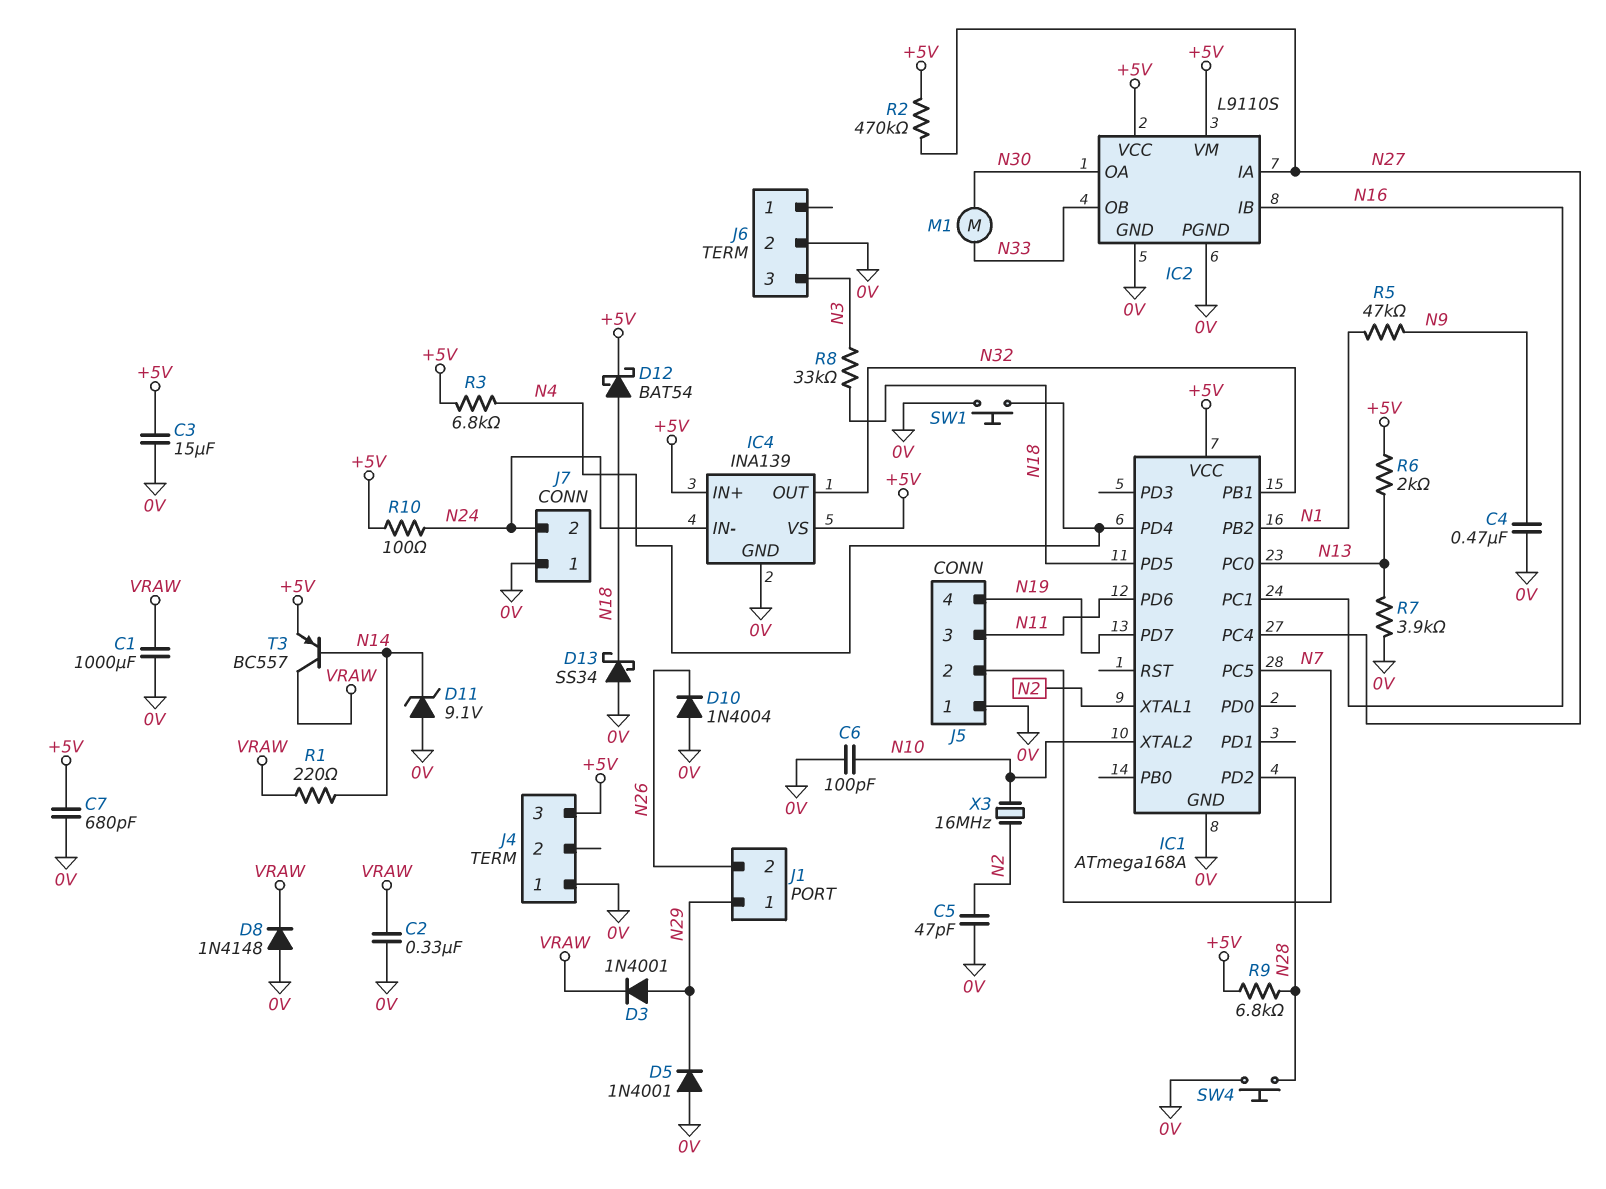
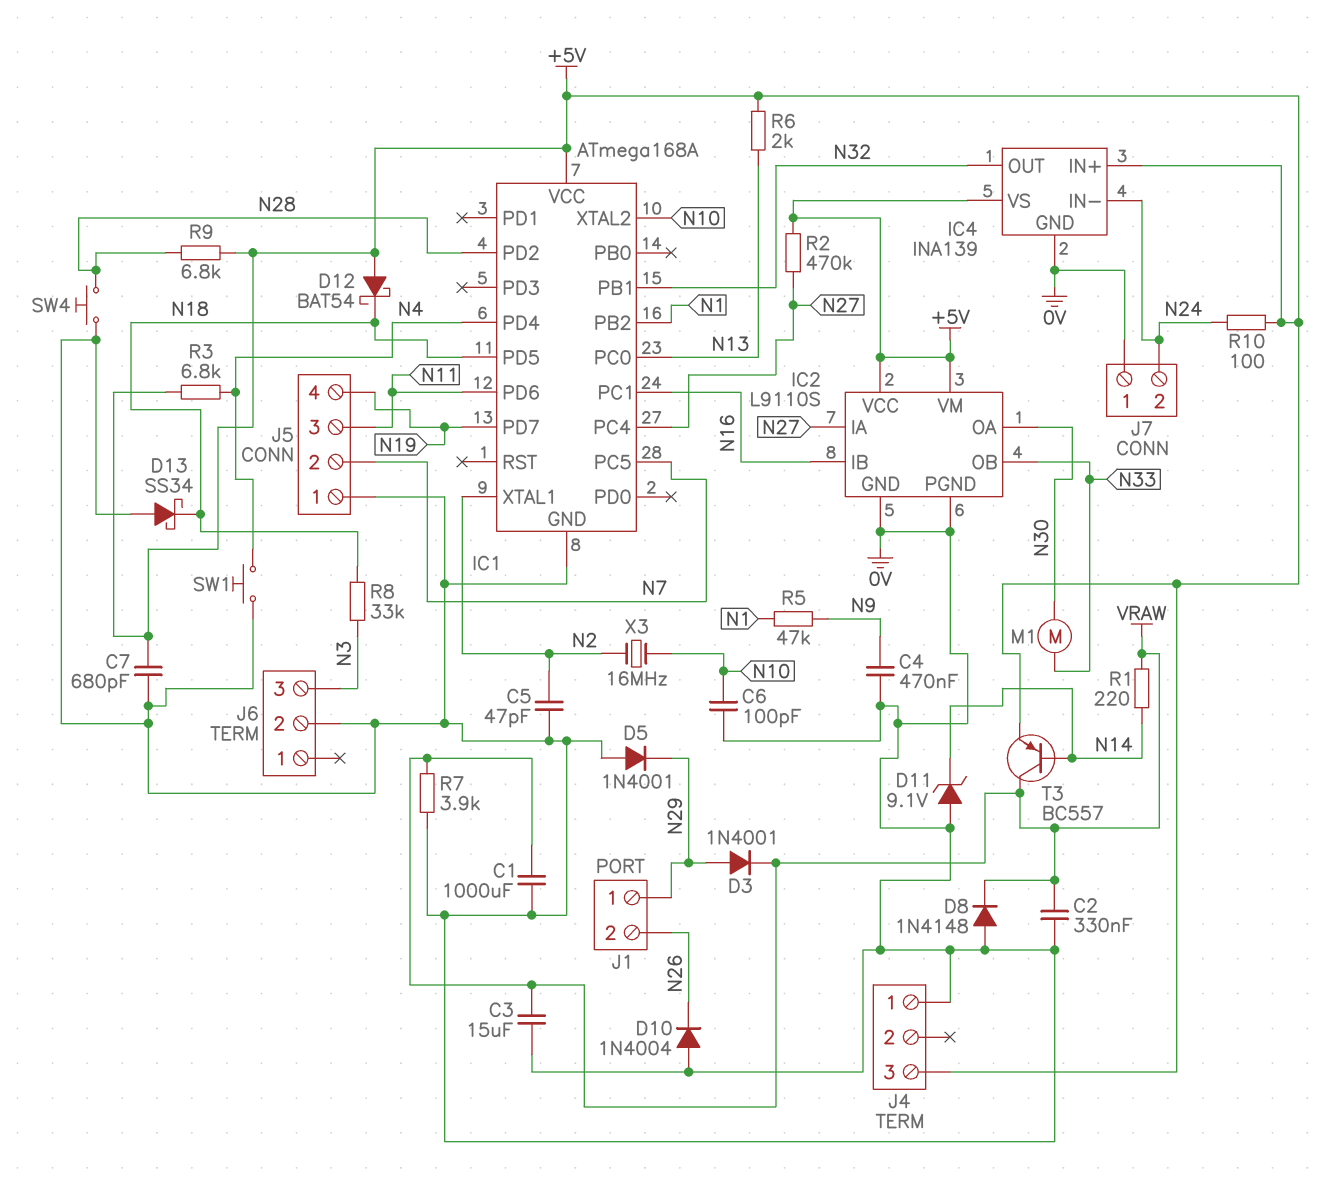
C3: 15uF (+5V, 0V) -> 15uF (0V, VRAW)
D12: schottky BAT54 (A N18, K +5V) -> schottky BAT54 (A +5V, K N18)
R7: 3.9k (0V, N13) -> 3.9k (0V, VRAW)

